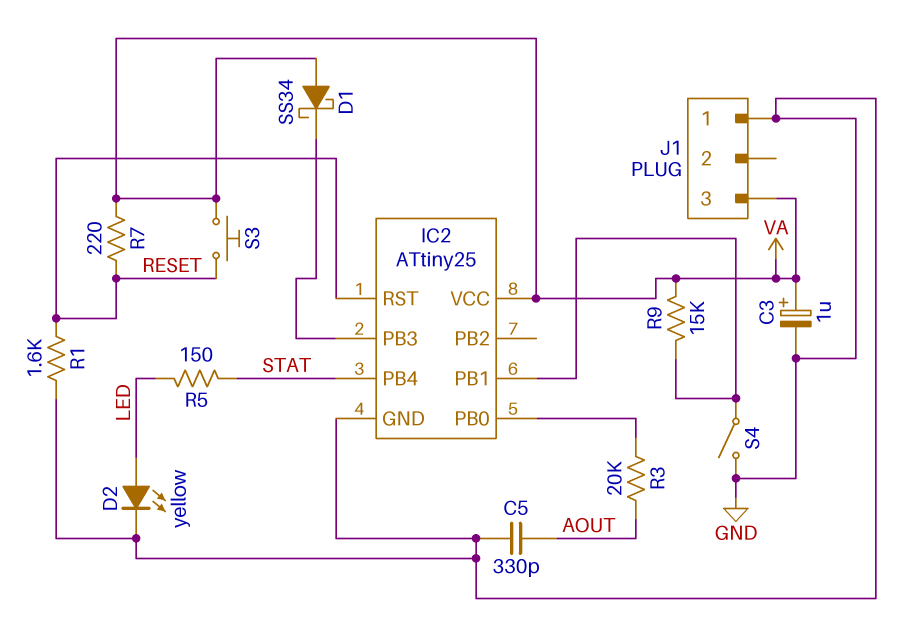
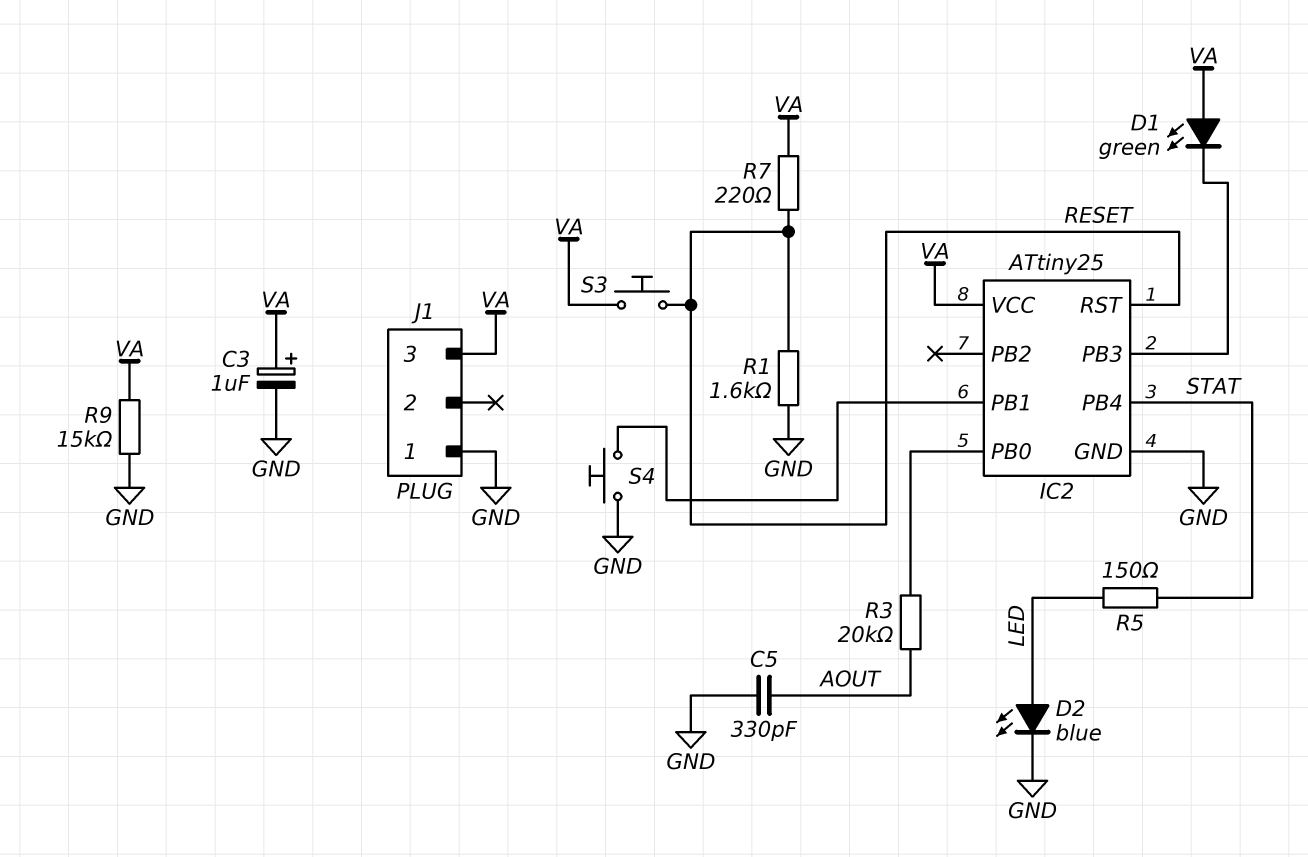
D1: schottky SS34 (A VA, K IC2/PB3) -> LED green (A VA, K IC2/PB3)
D2: LED yellow (A LED, K GND) -> LED blue (A LED, K GND)
R9: 15k (IC2/PB1, VA) -> 15k (GND, VA)
S4: switch (GND, IC2/PB1) -> button (GND, IC2/PB1)

